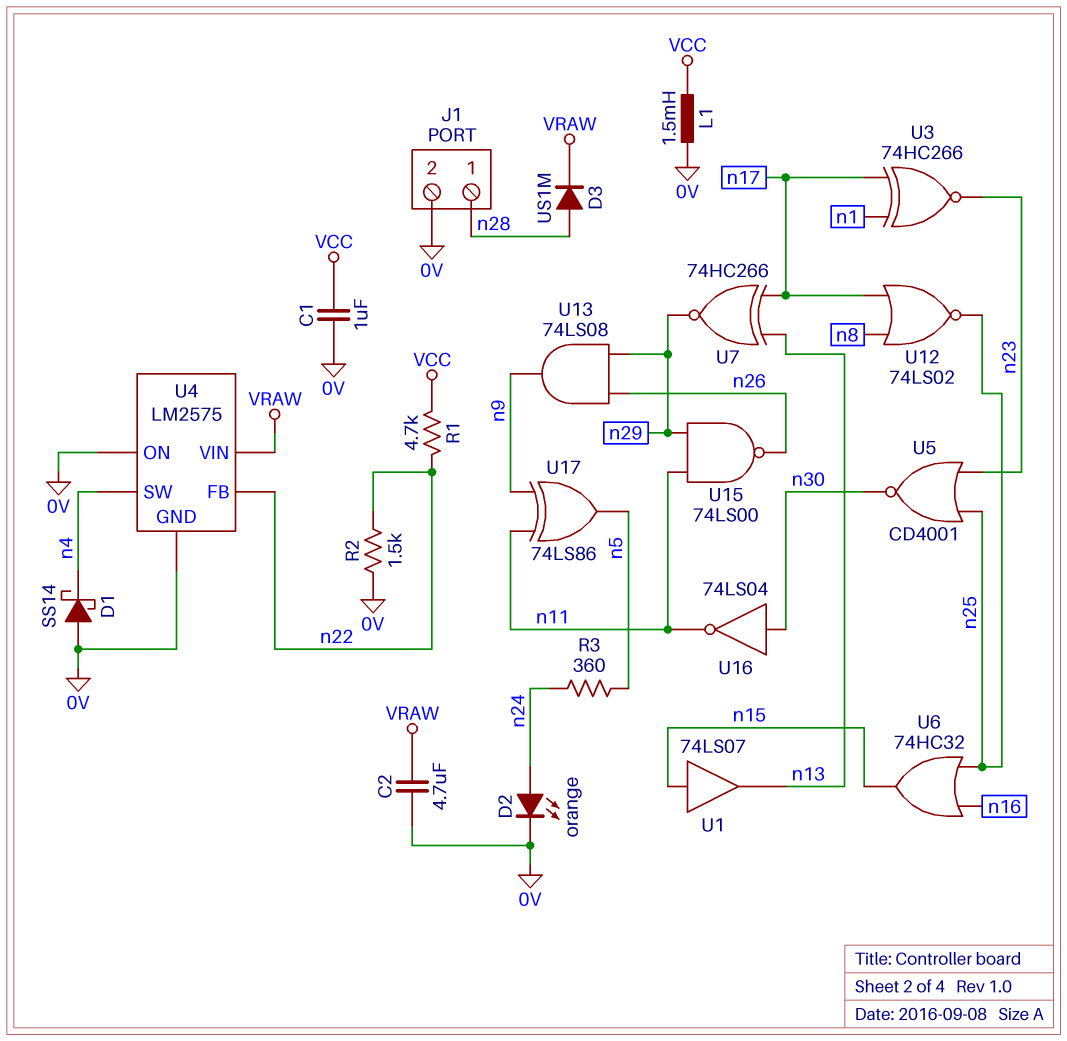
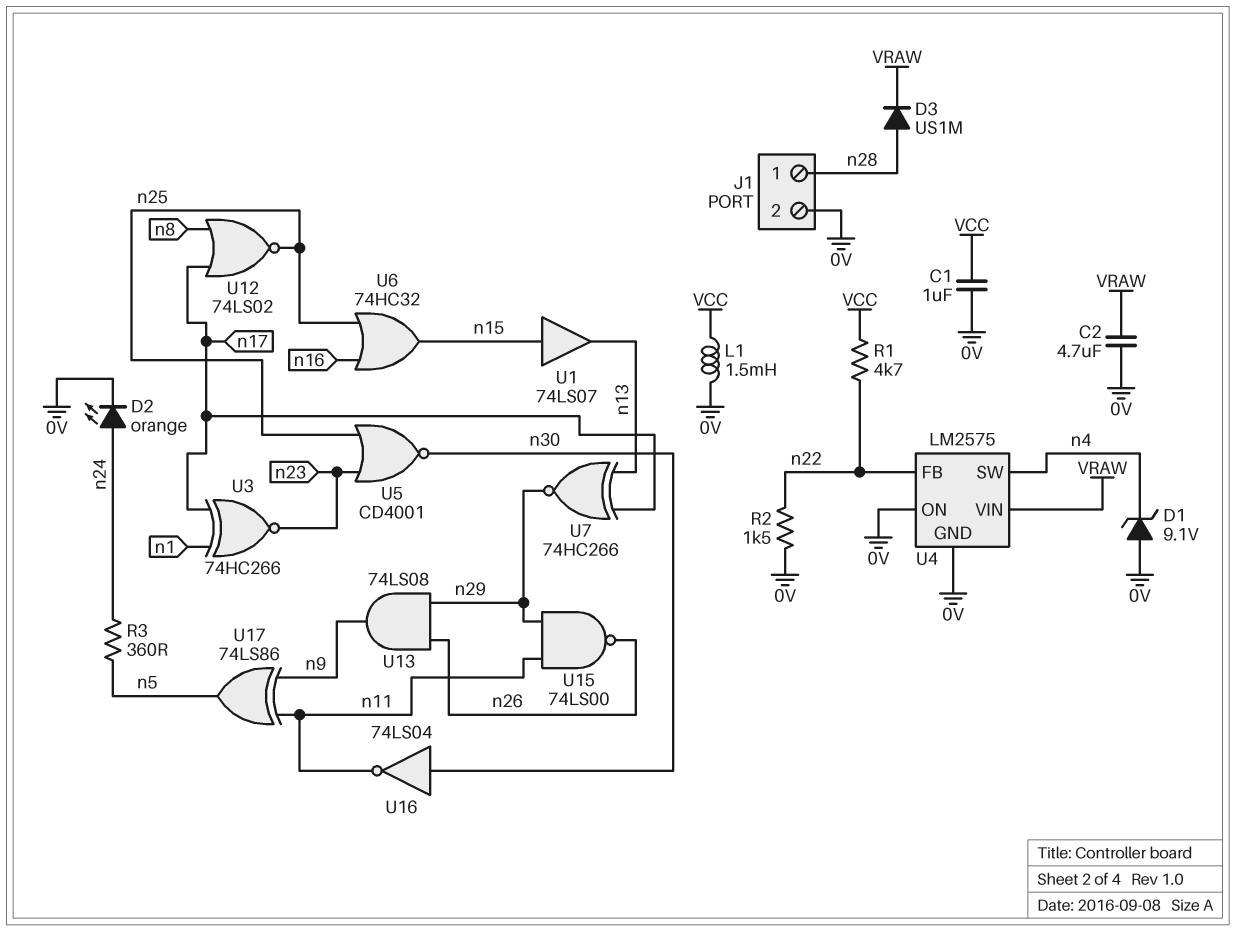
D1: schottky SS14 (A 0V, K n4) -> zener 9.1V (A 0V, K n4)

